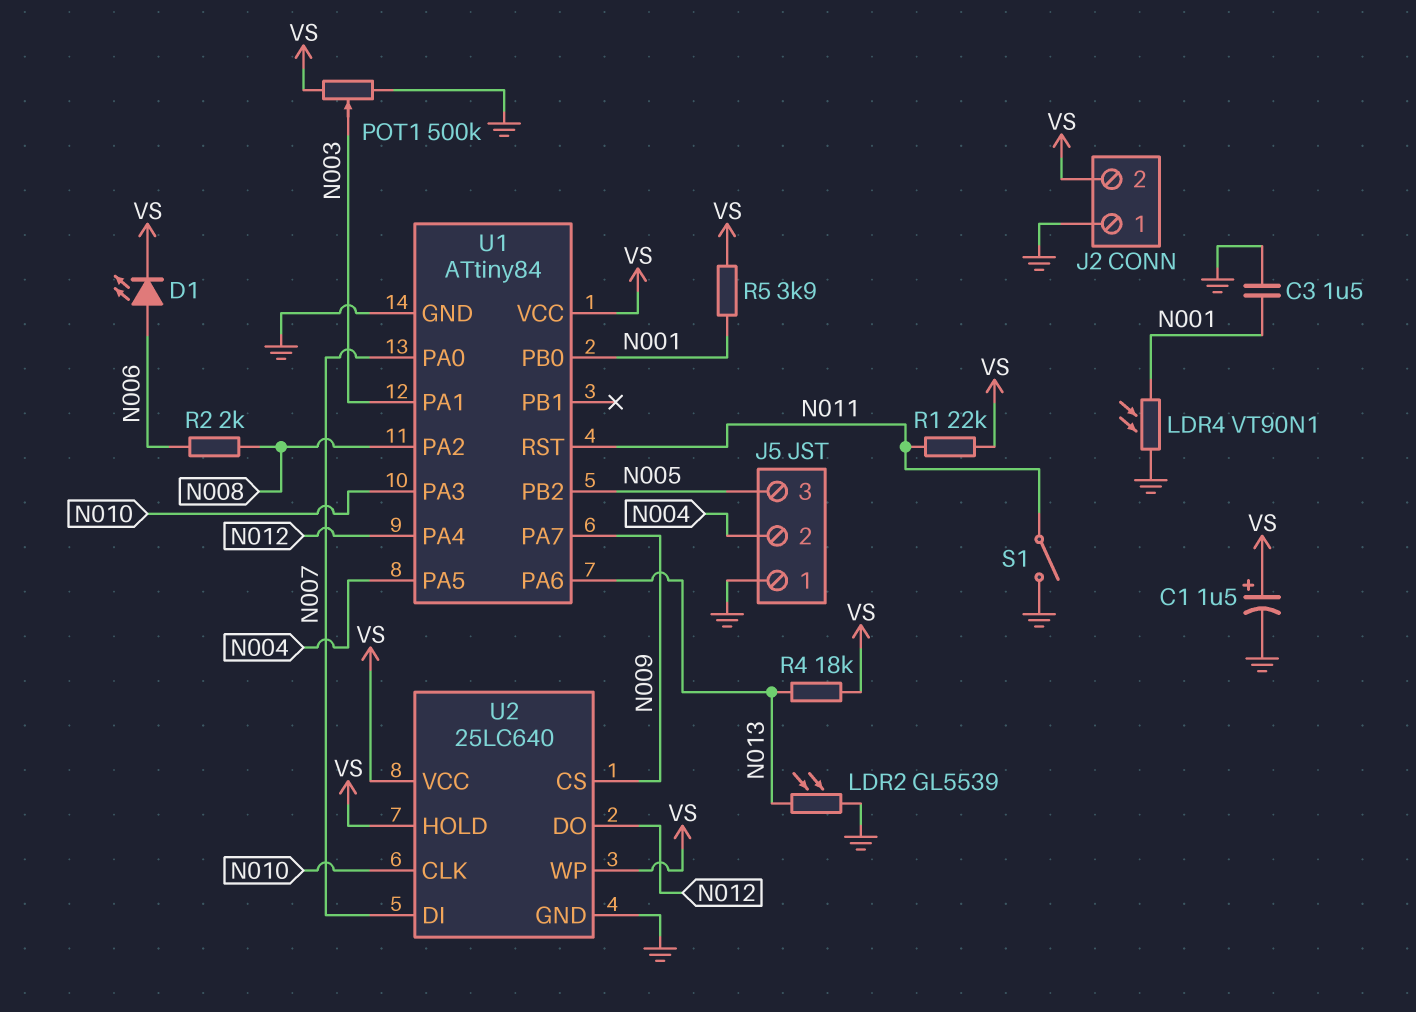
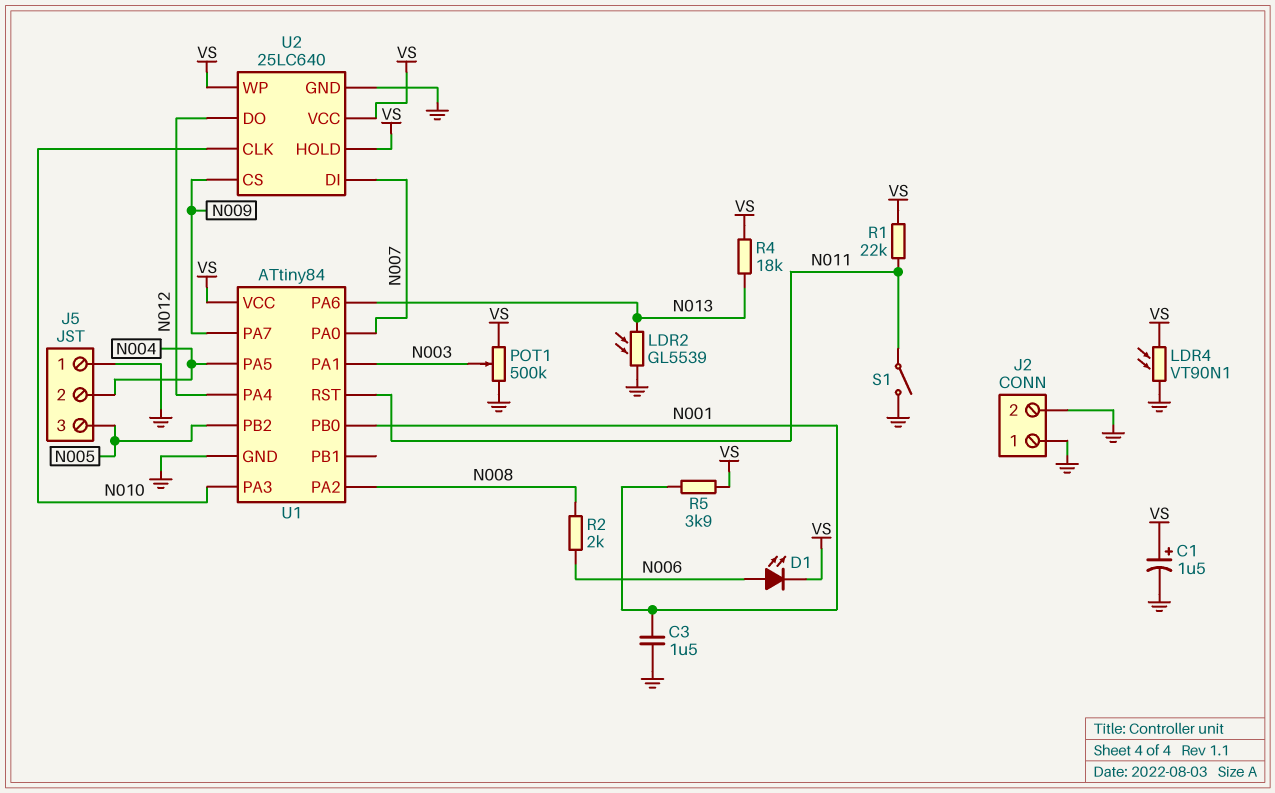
J2 pin 2: VS -> GND
LDR4: VT90N1 (GND, N001) -> VT90N1 (GND, VS)

